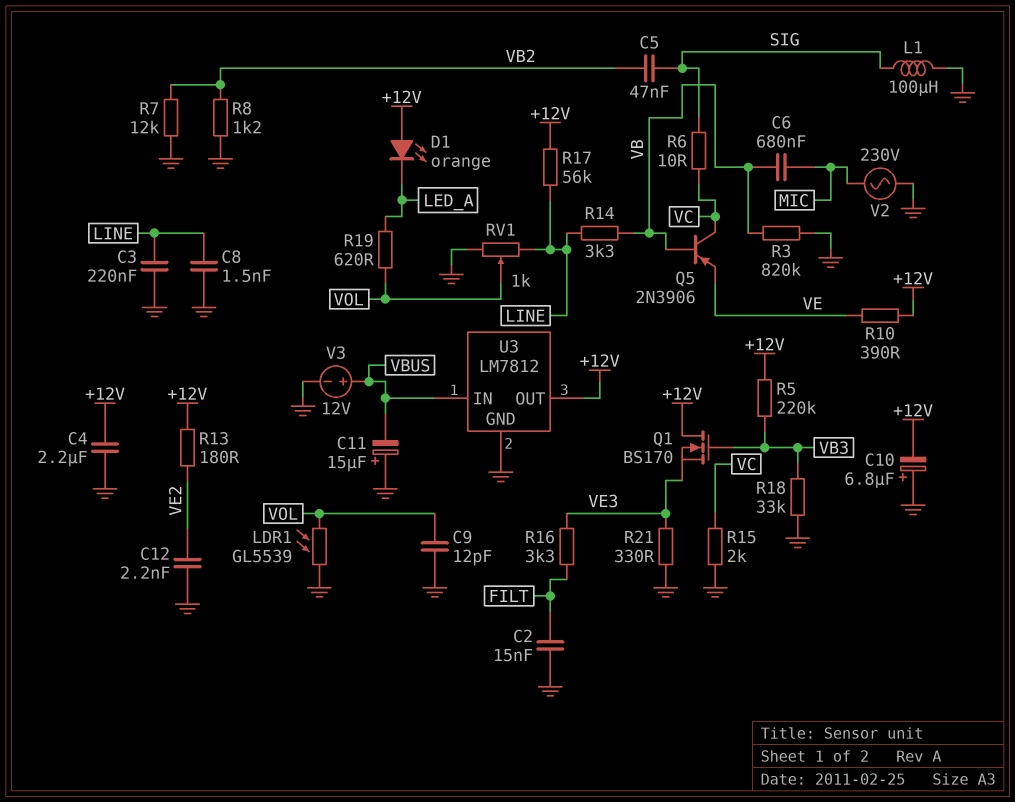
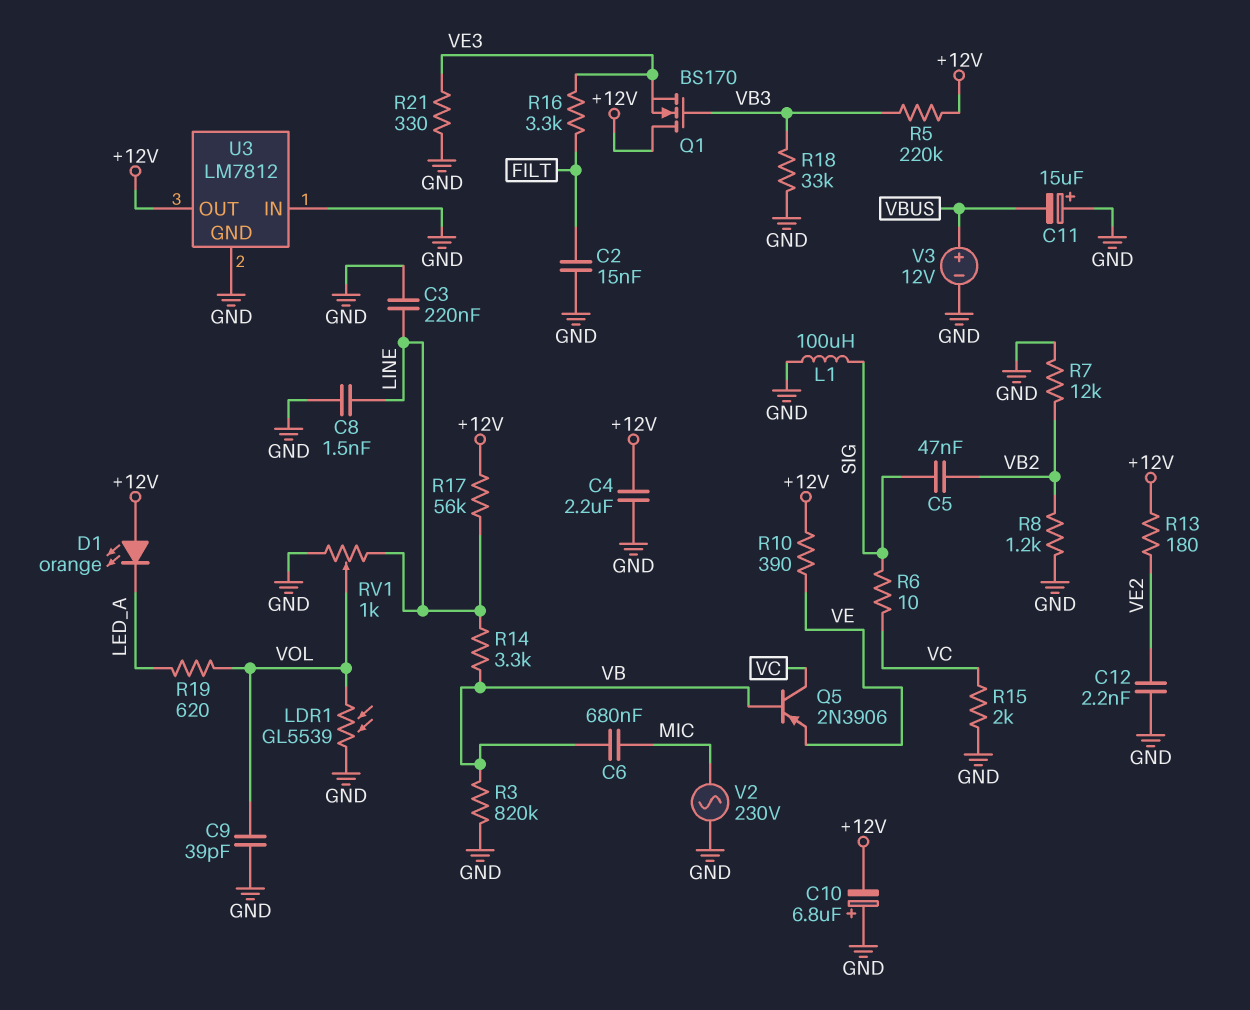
C9: 12pF (GND, VOL) -> 39pF (GND, VOL)
U3 pin IN: VBUS -> GND

